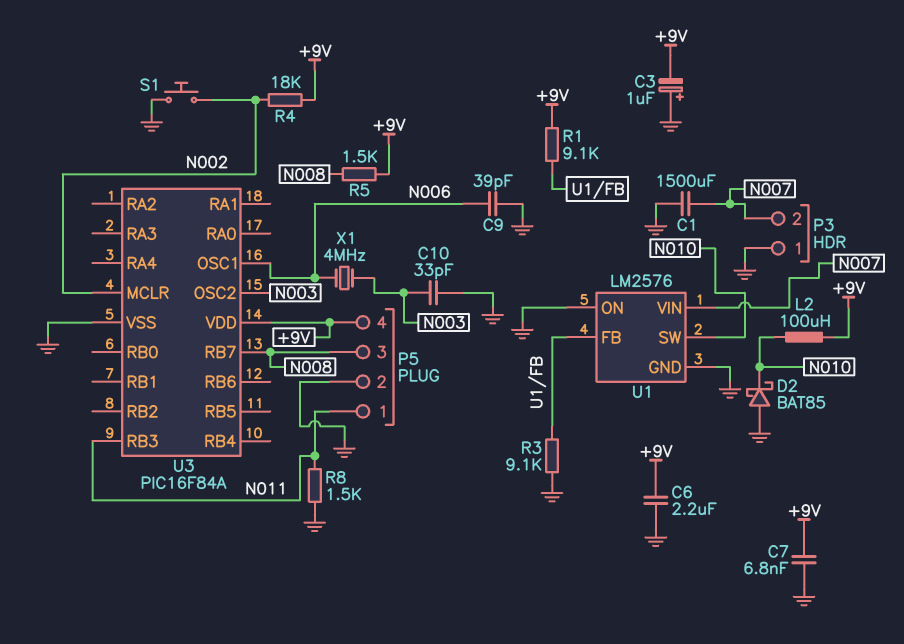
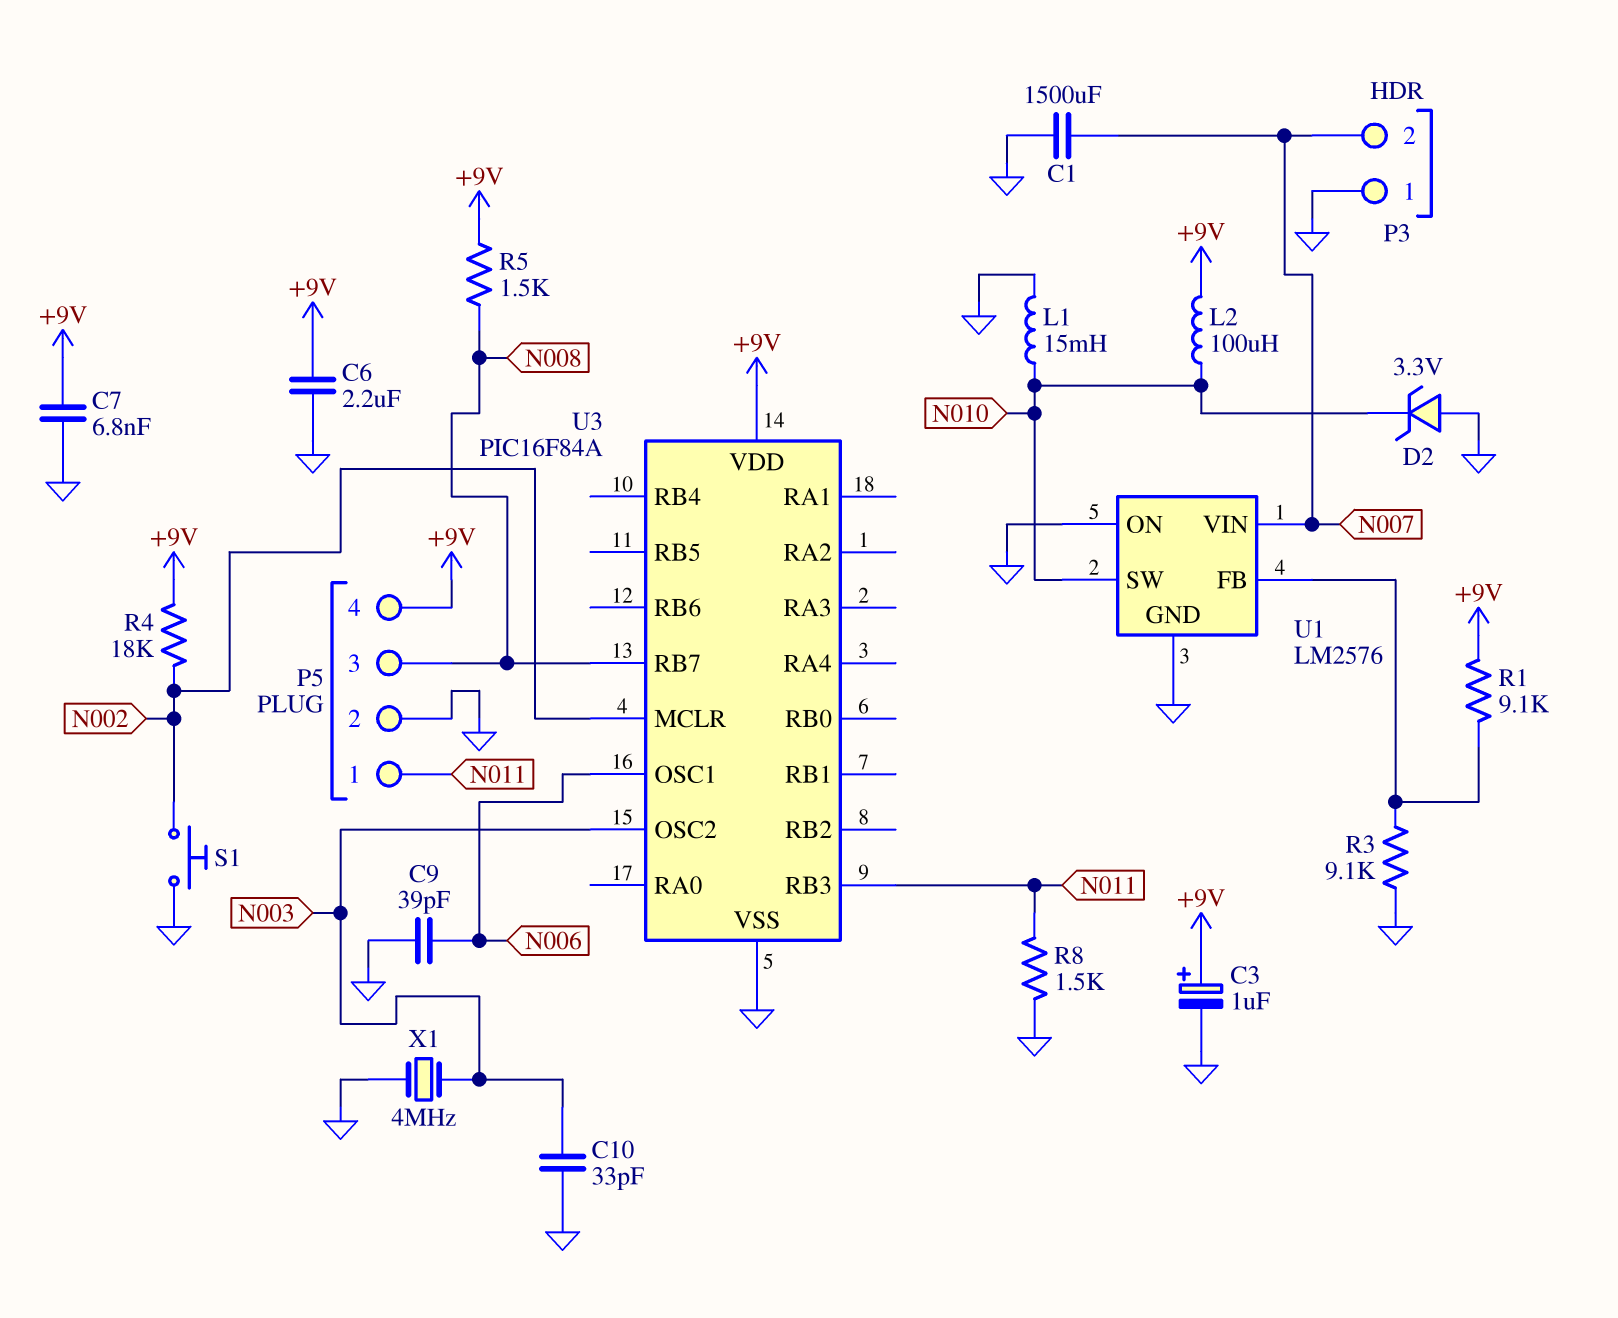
C3: 1uF (plus GND, minus +9V) -> 1uF (plus +9V, minus GND)
D2: schottky BAT85 (A GND, K N010) -> zener 3.3V (A GND, K N010)
L1: none -> 15mH (GND, N010)
X1: 4MHz (N003, N006) -> 4MHz (GND, N003)

